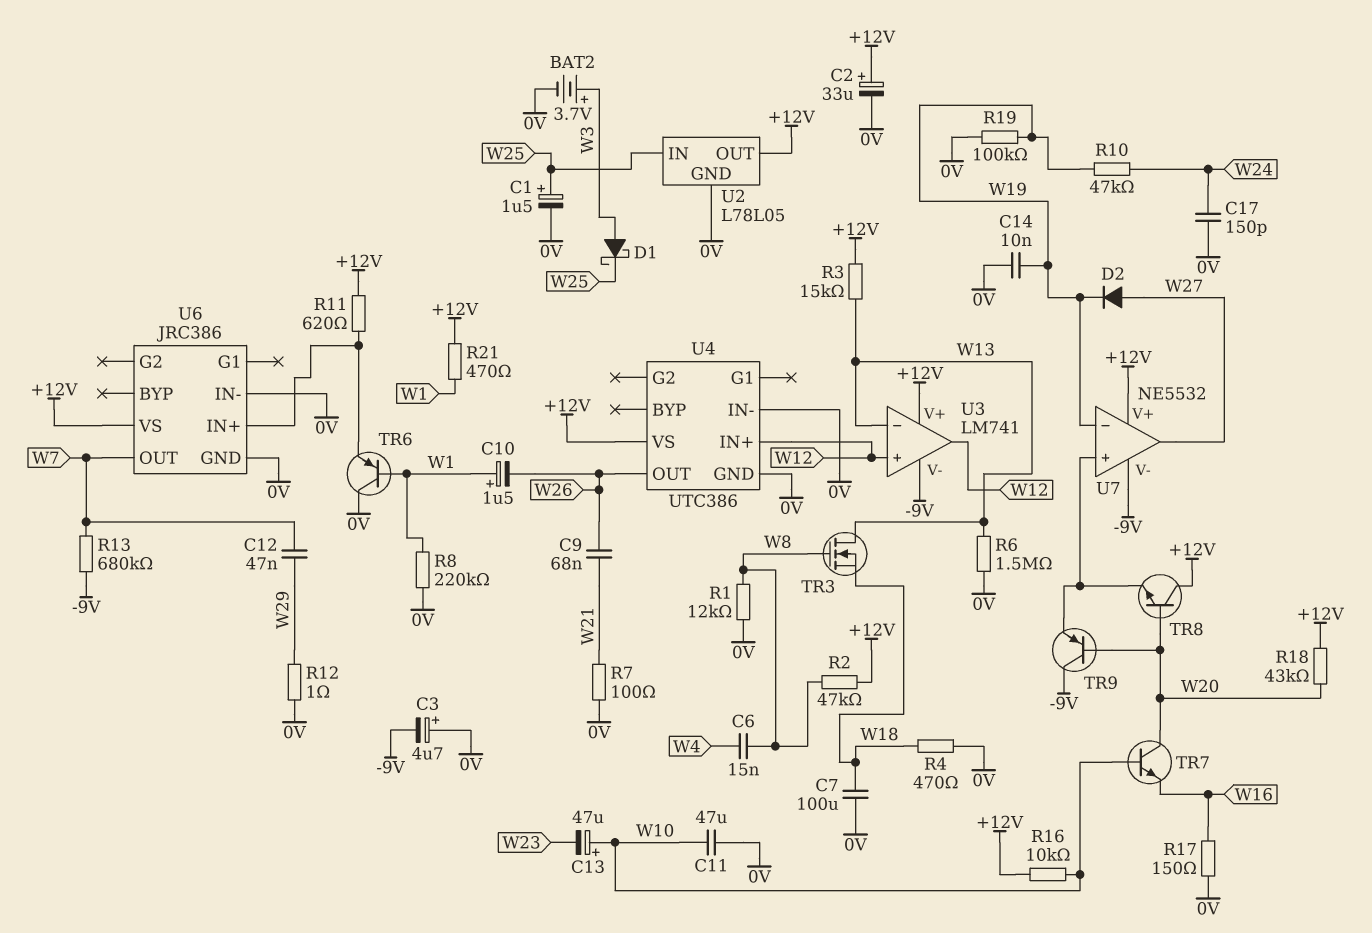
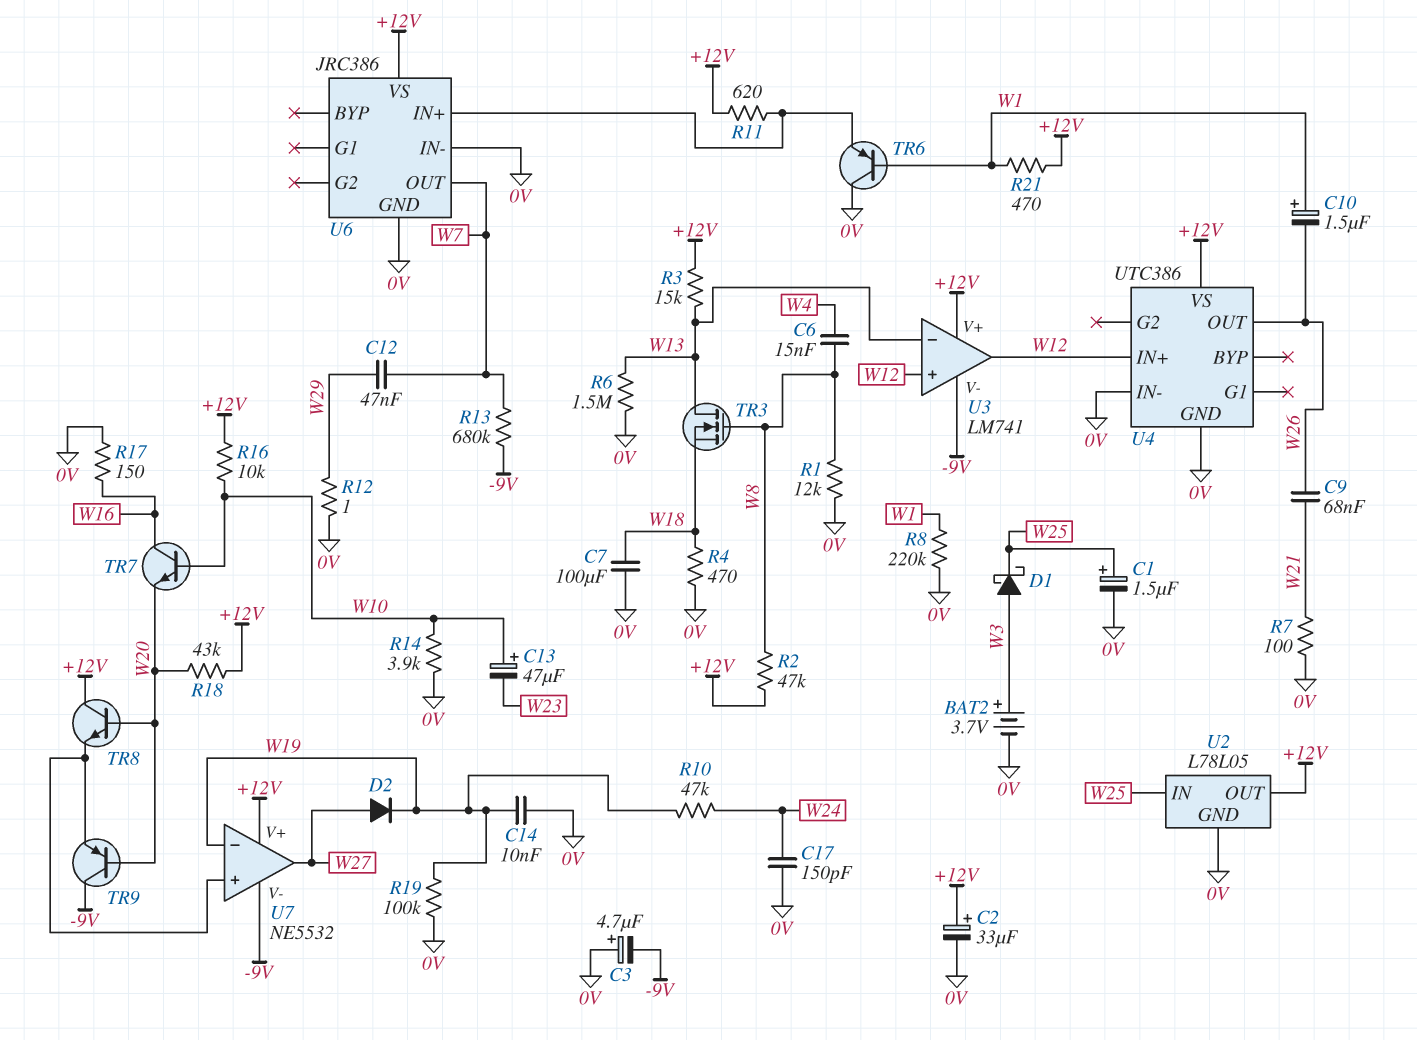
C11: 47uF (0V, W10) -> none
R14: none -> 3.9k (0V, W10)
TR7: NPN (B W10, C W20, E W16) -> NPN (B W10, C W16, E W20)

